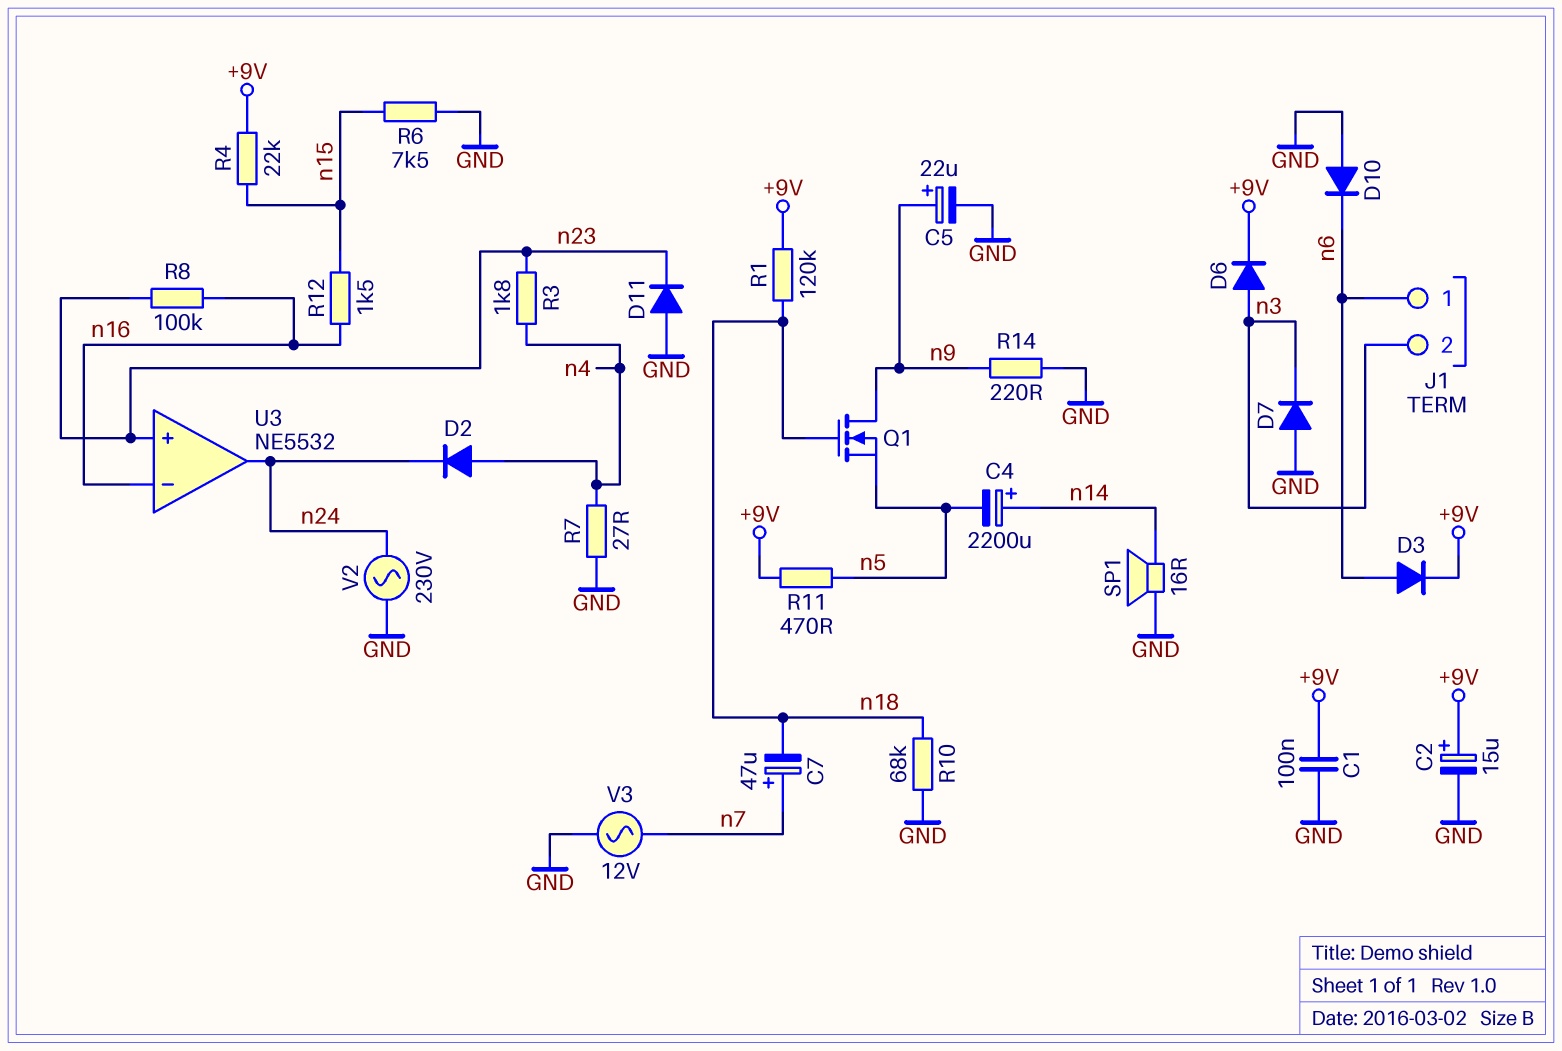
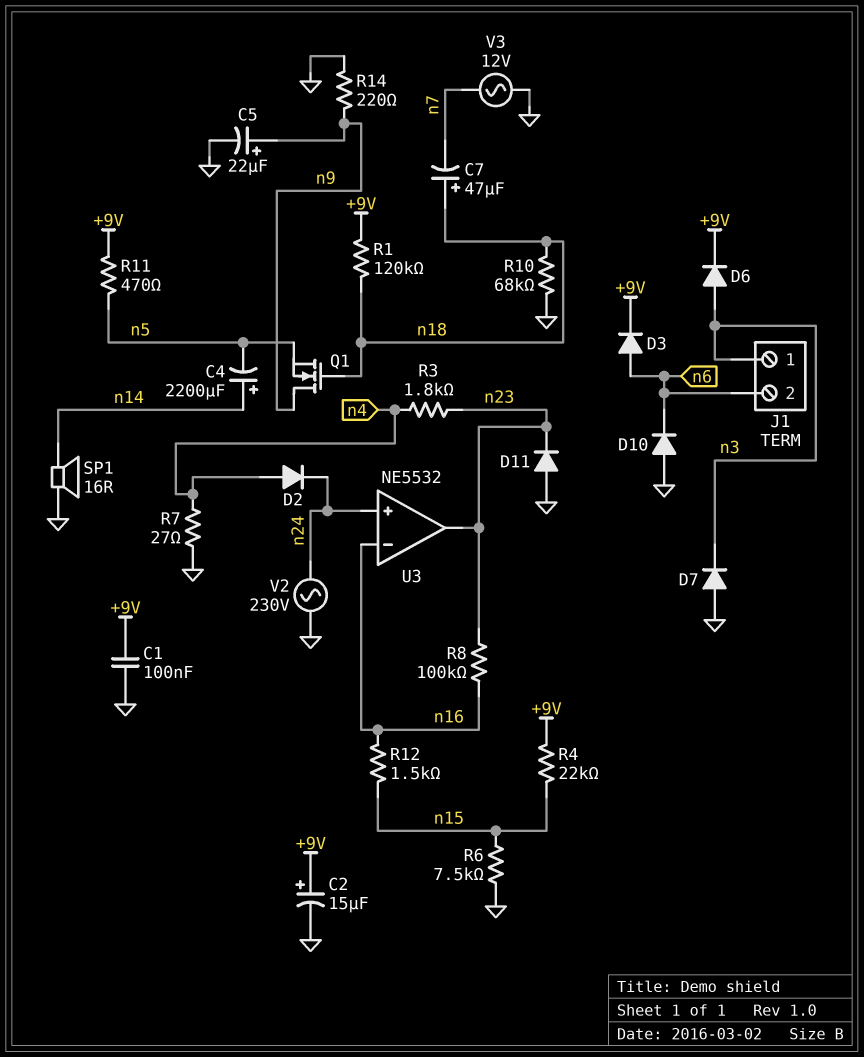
C7: 47uF (plus n7, minus n18) -> 47uF (plus n18, minus n7)
J1 pin 1: n6 -> n3
J1 pin 2: n3 -> n6
U3 pin in+: n23 -> n24
U3 pin out: n24 -> n23

